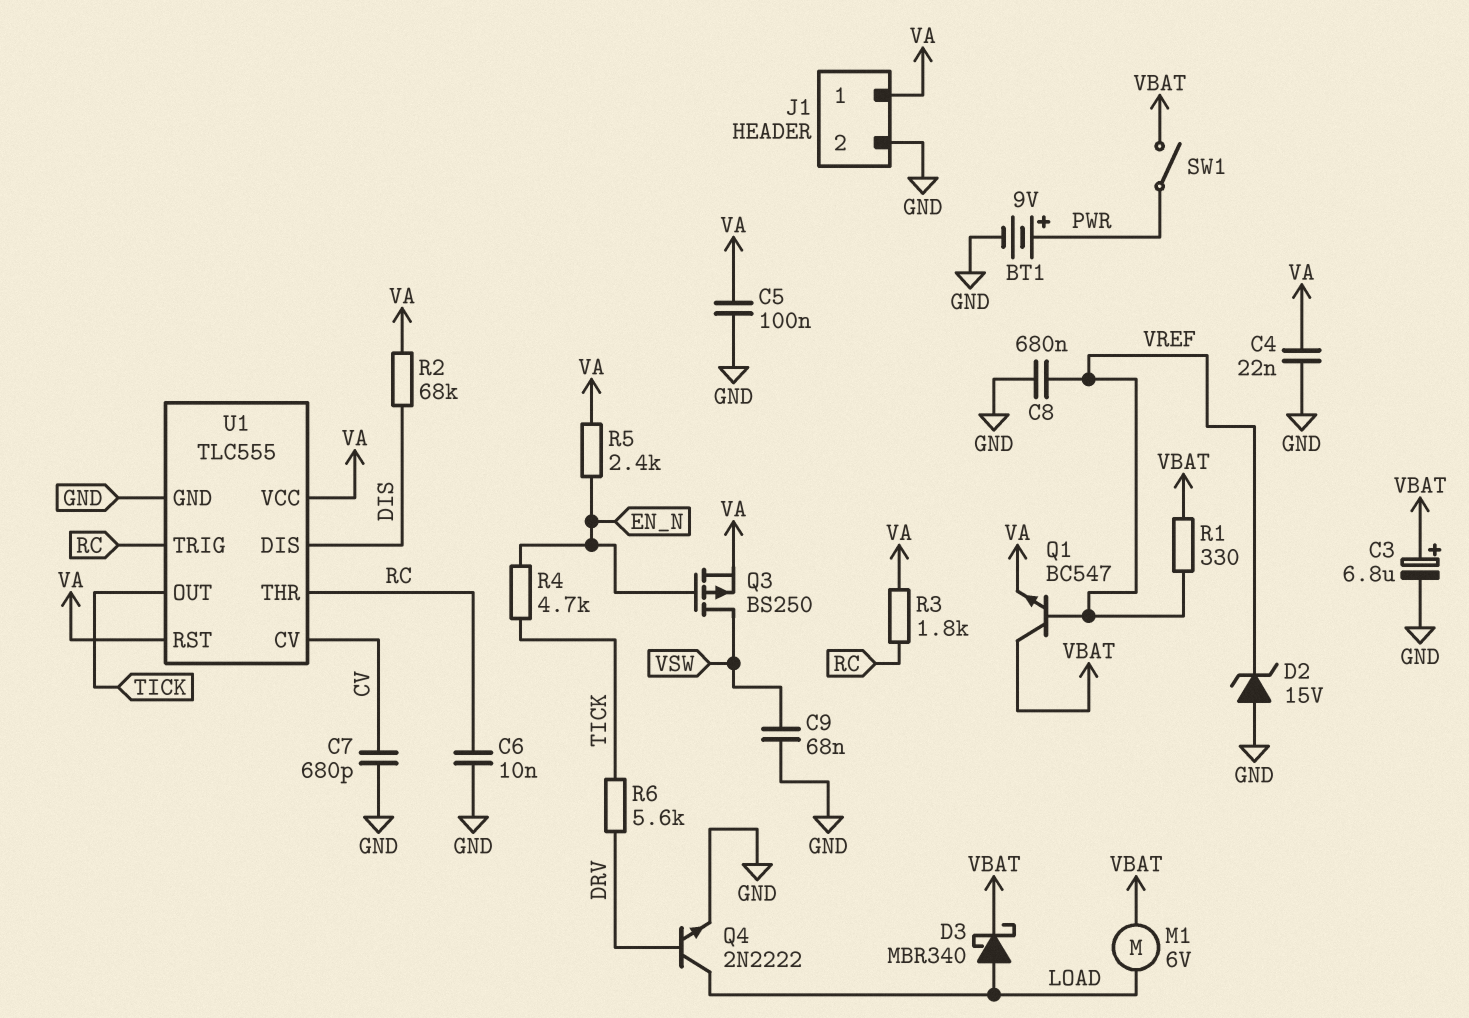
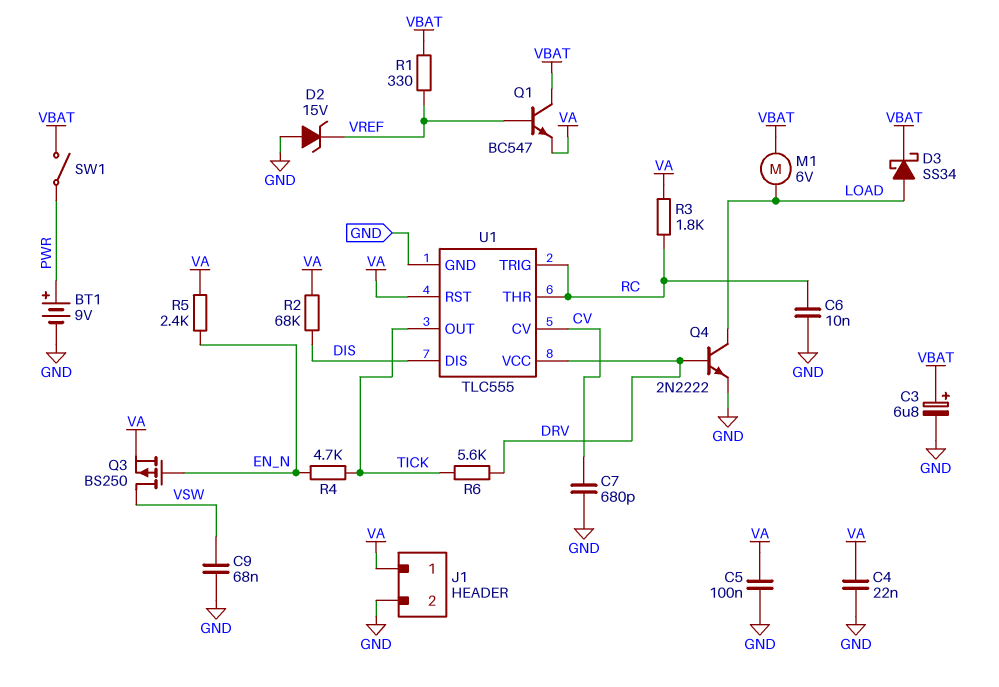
C8: 680nF (GND, VREF) -> none
D3: schottky MBR340 (A LOAD, K VBAT) -> schottky SS34 (A LOAD, K VBAT)
U1 pin VCC: VA -> DRV

